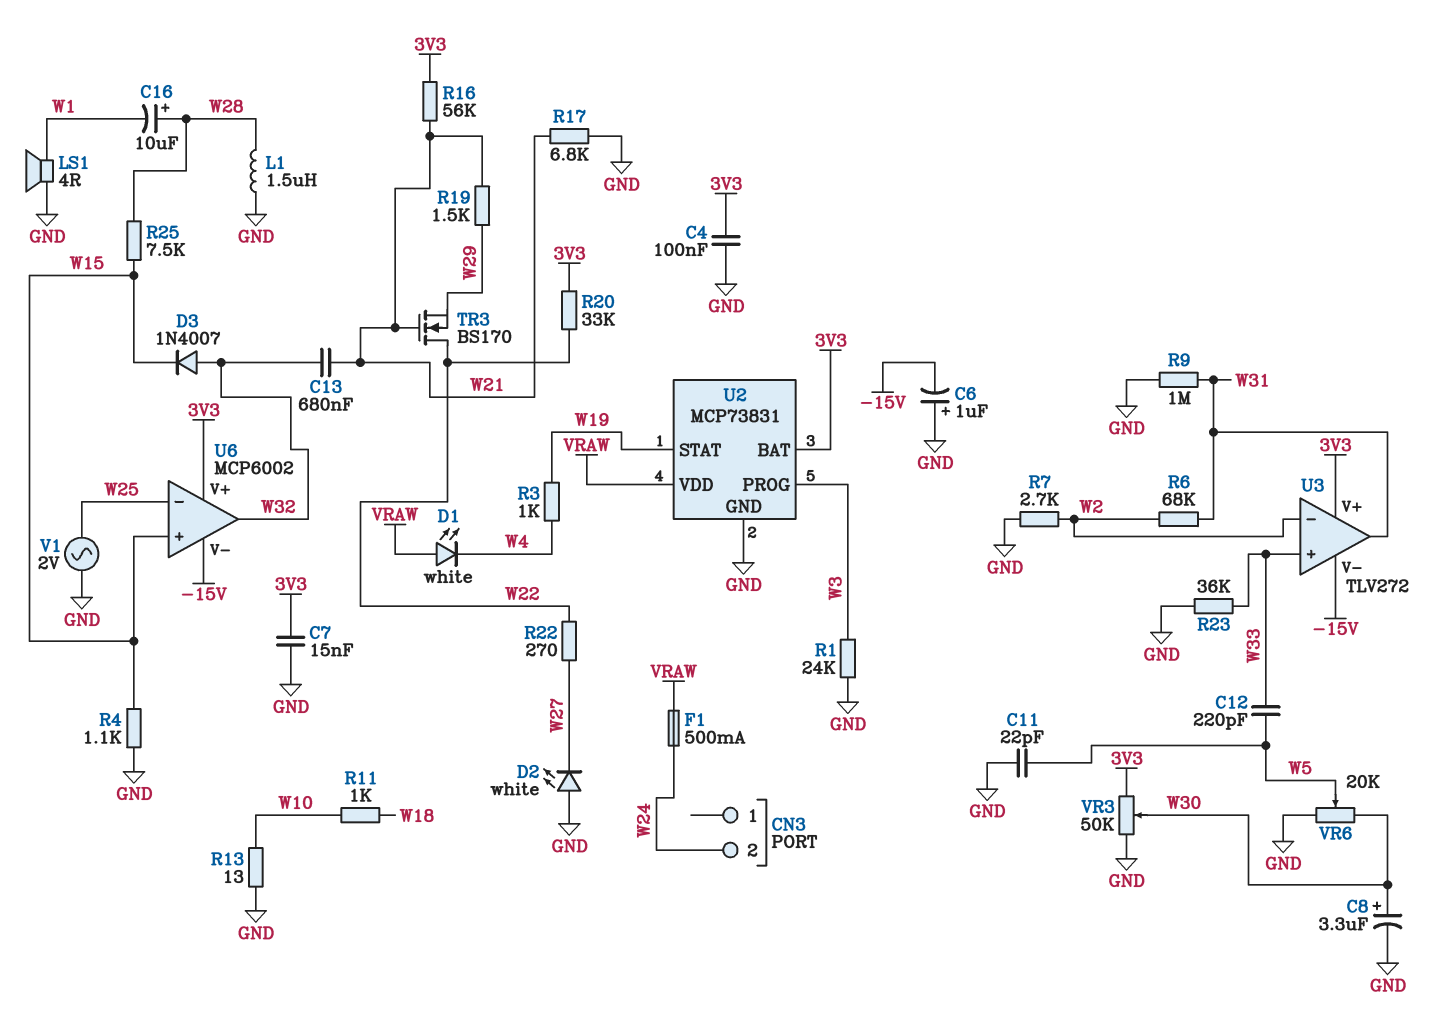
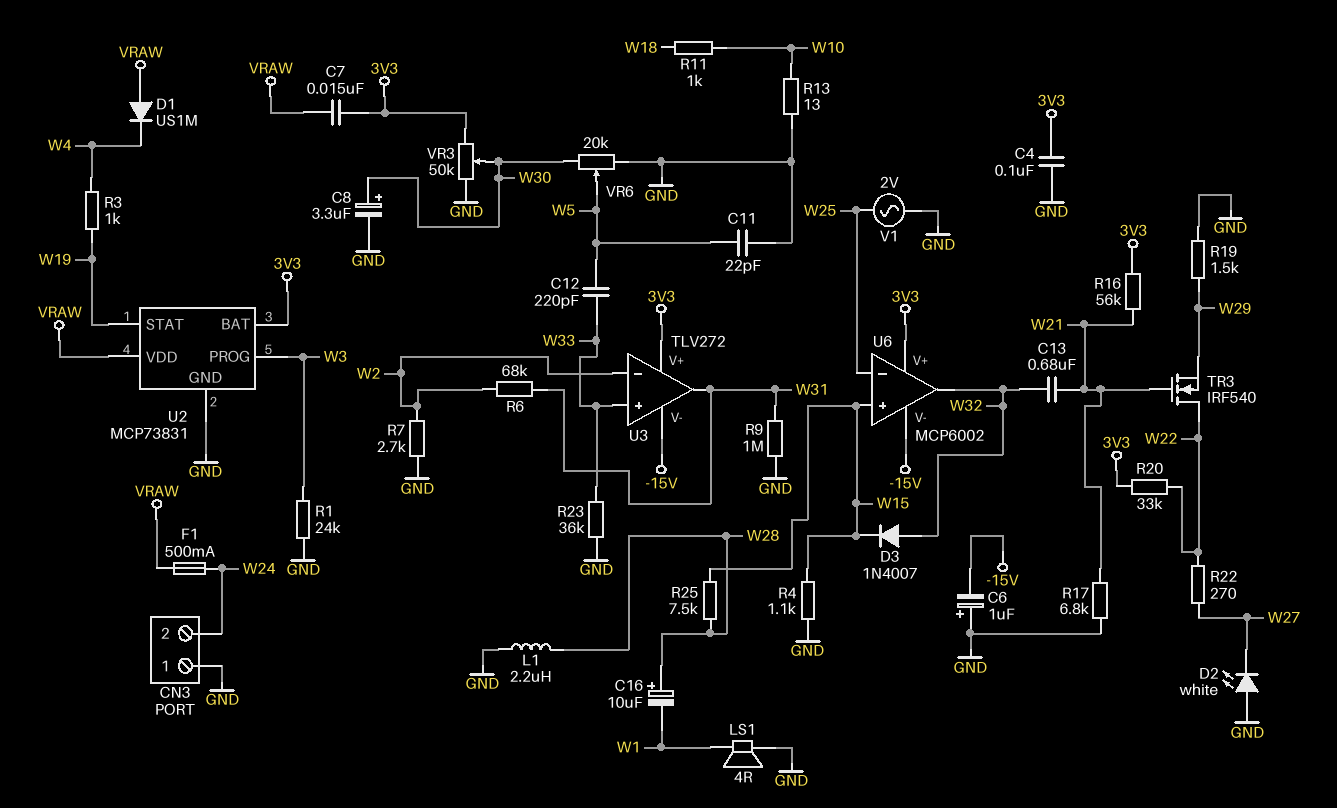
C7: 15nF (3V3, GND) -> 15nF (3V3, VRAW)
CN3 pin 1: none -> GND
D1: LED white (A VRAW, K W4) -> diode US1M (A VRAW, K W4)
L1: 1.5uH (GND, W28) -> 2.2uH (GND, W28)
R19: 1.5k (W21, W29) -> 1.5k (GND, W29)
TR3: NMOS BS170 (G W21, D W22, S W29) -> NMOS IRF540 (G W21, D W22, S W29)

